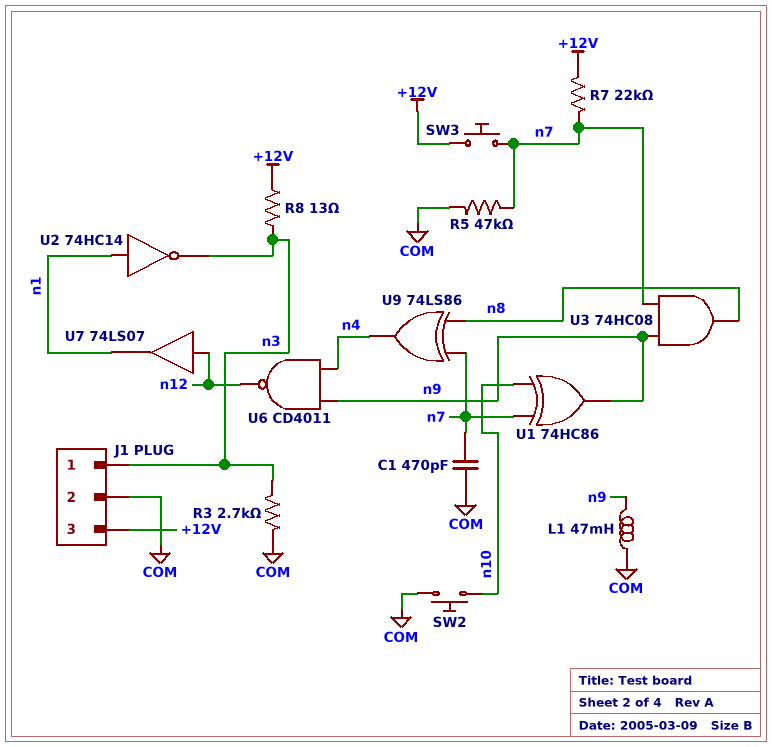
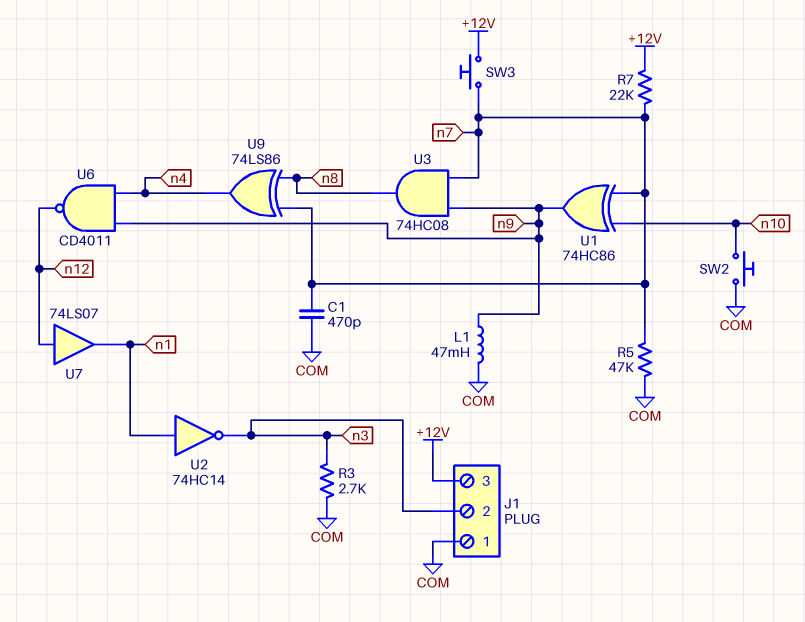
J1 pin 1: n3 -> COM
J1 pin 2: COM -> n3
R8: 13 (+12V, n3) -> none

